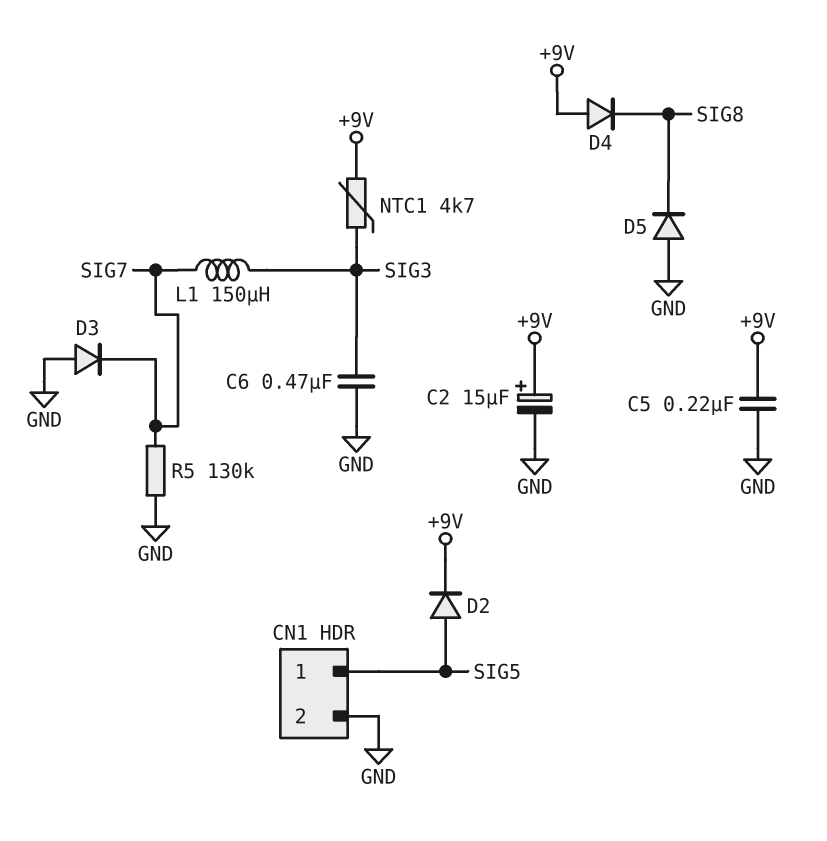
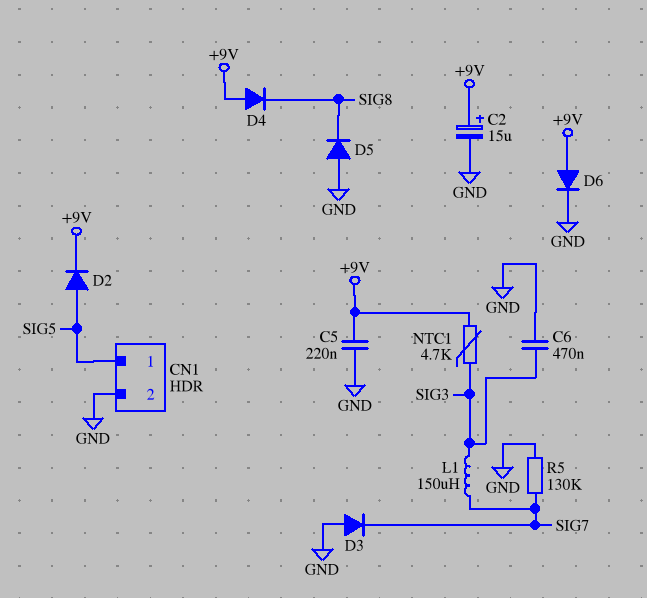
D6: none -> diode (A +9V, K GND)

